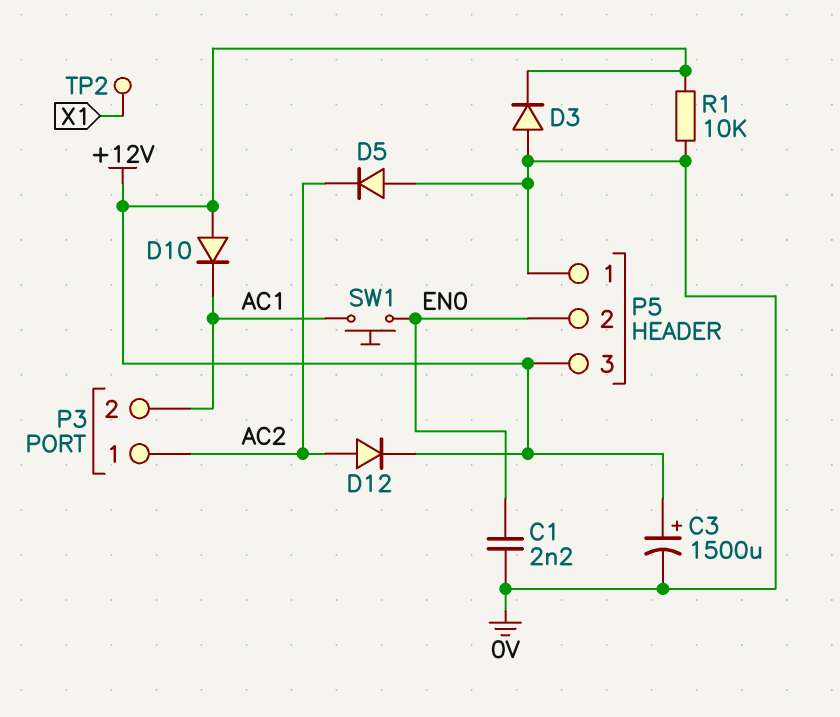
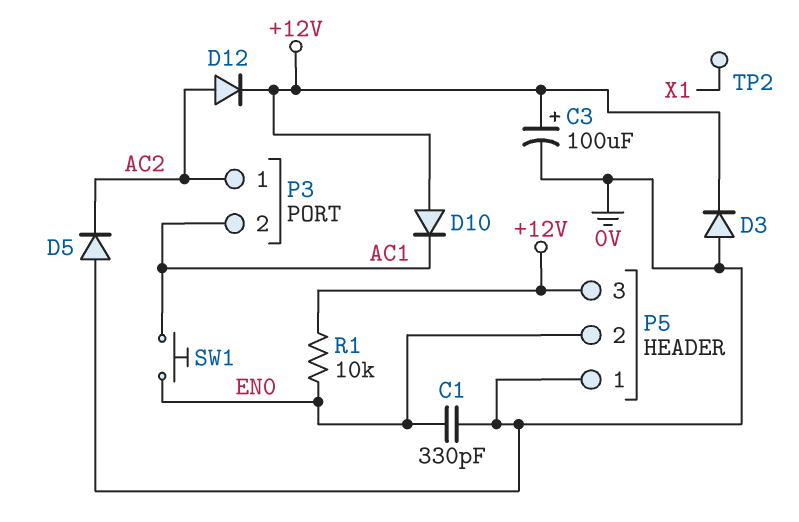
C1: 2.2nF (0V, EN0) -> 330pF (0V, EN0)
C3: 1500uF (plus +12V, minus 0V) -> 100uF (plus +12V, minus 0V)
R1: 10k (+12V, 0V) -> 10k (+12V, EN0)

